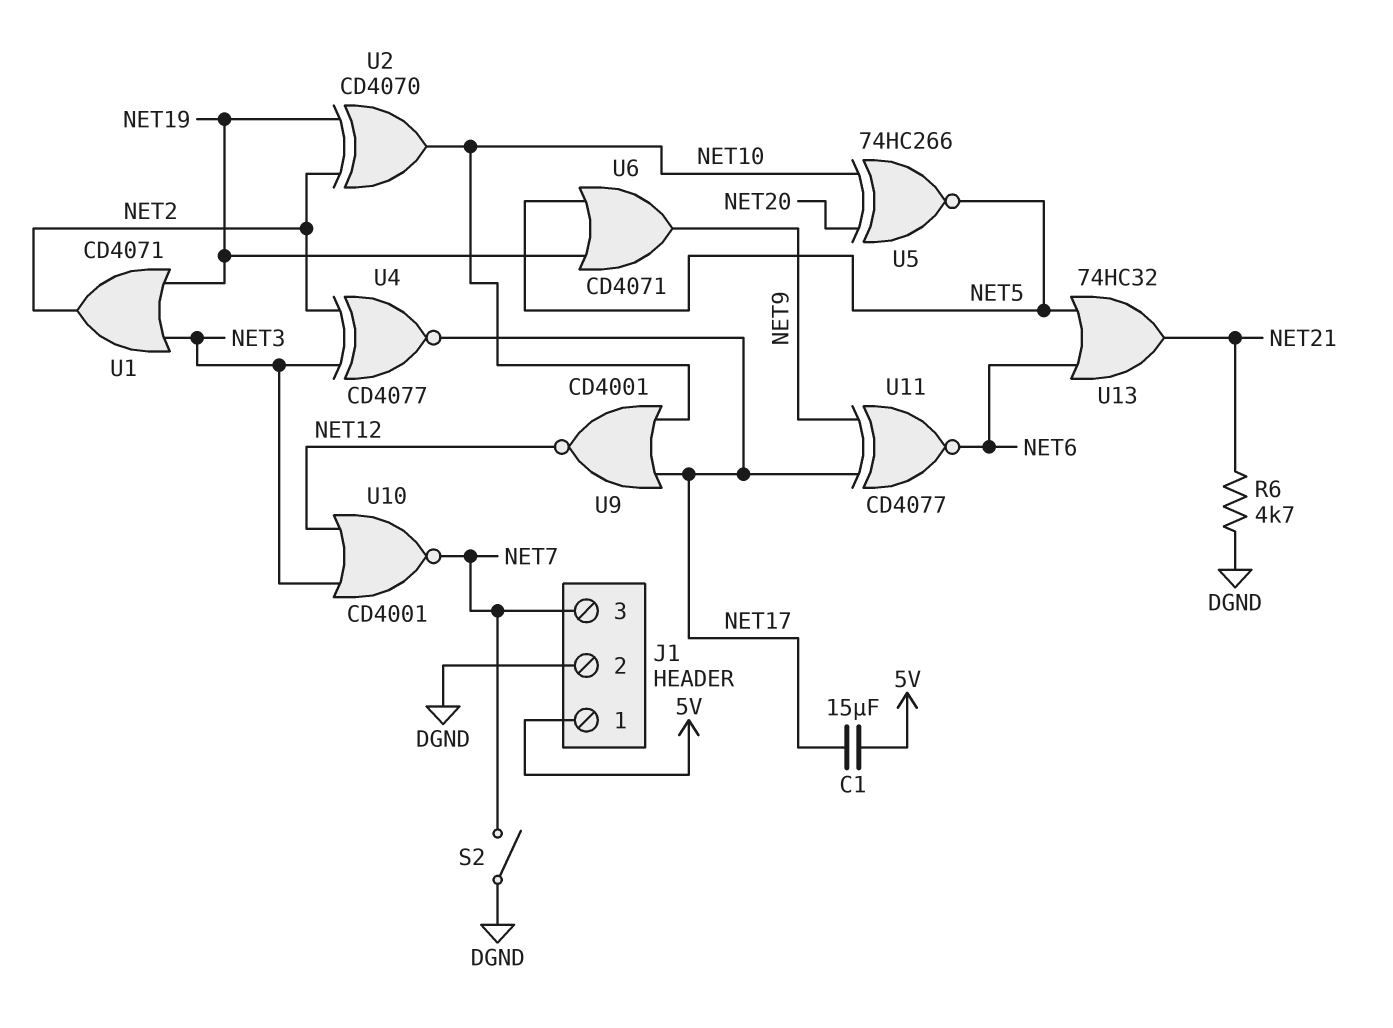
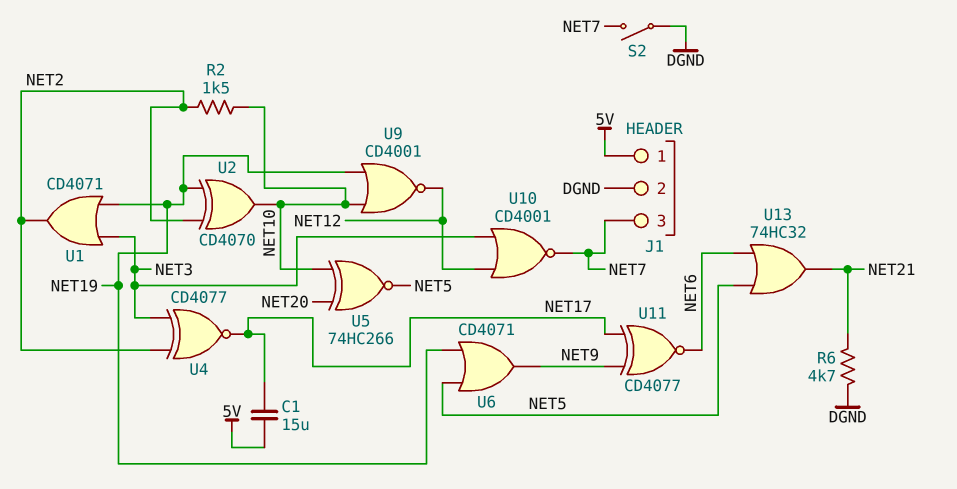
R2: none -> 1.5k (NET2, NET10)
U9: NOR CD4001 (in NET10, in NET17, out NET12) -> NOR CD4001 (in NET10, in NET19, out NET12)

